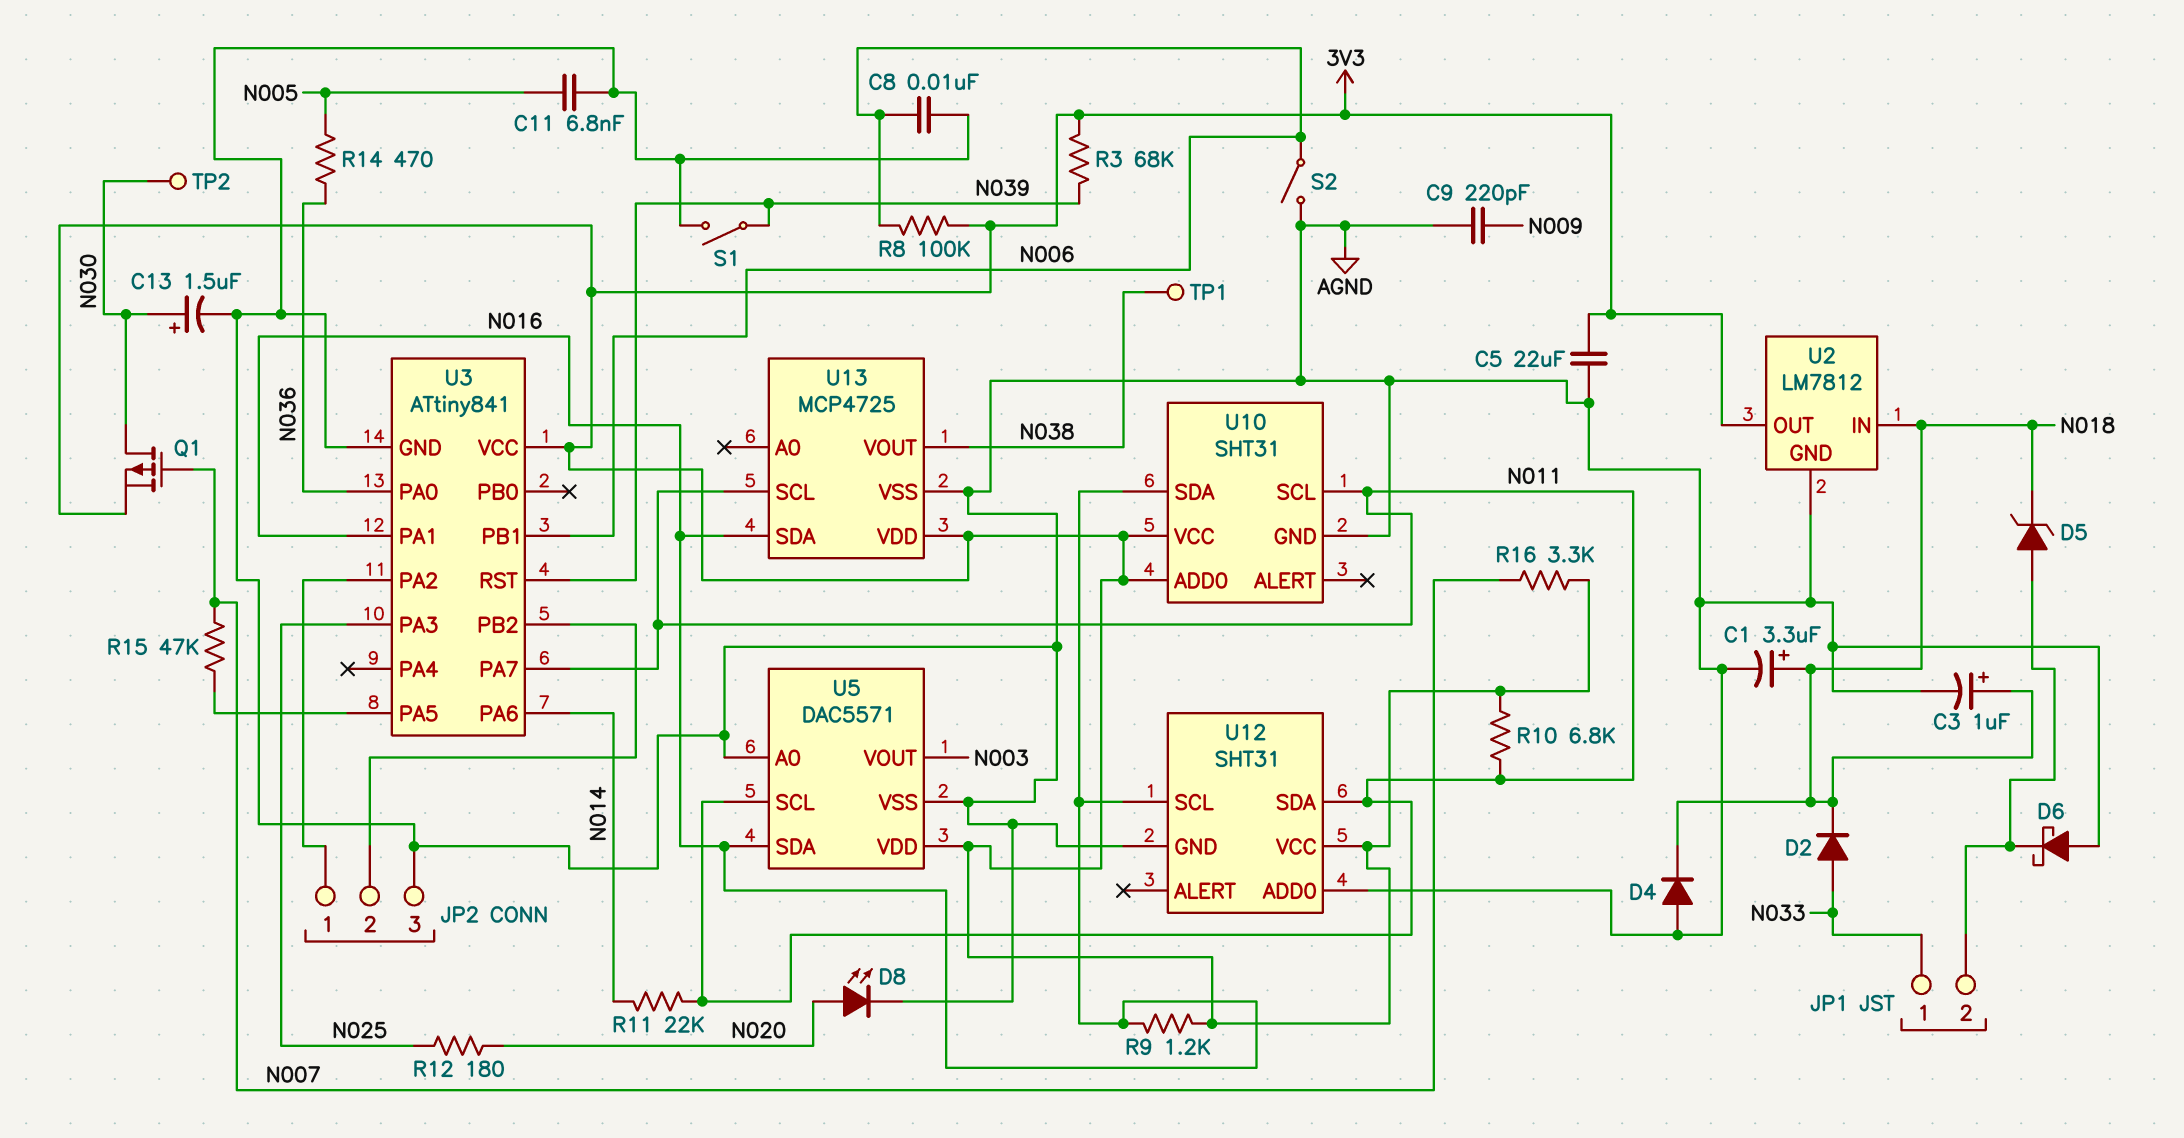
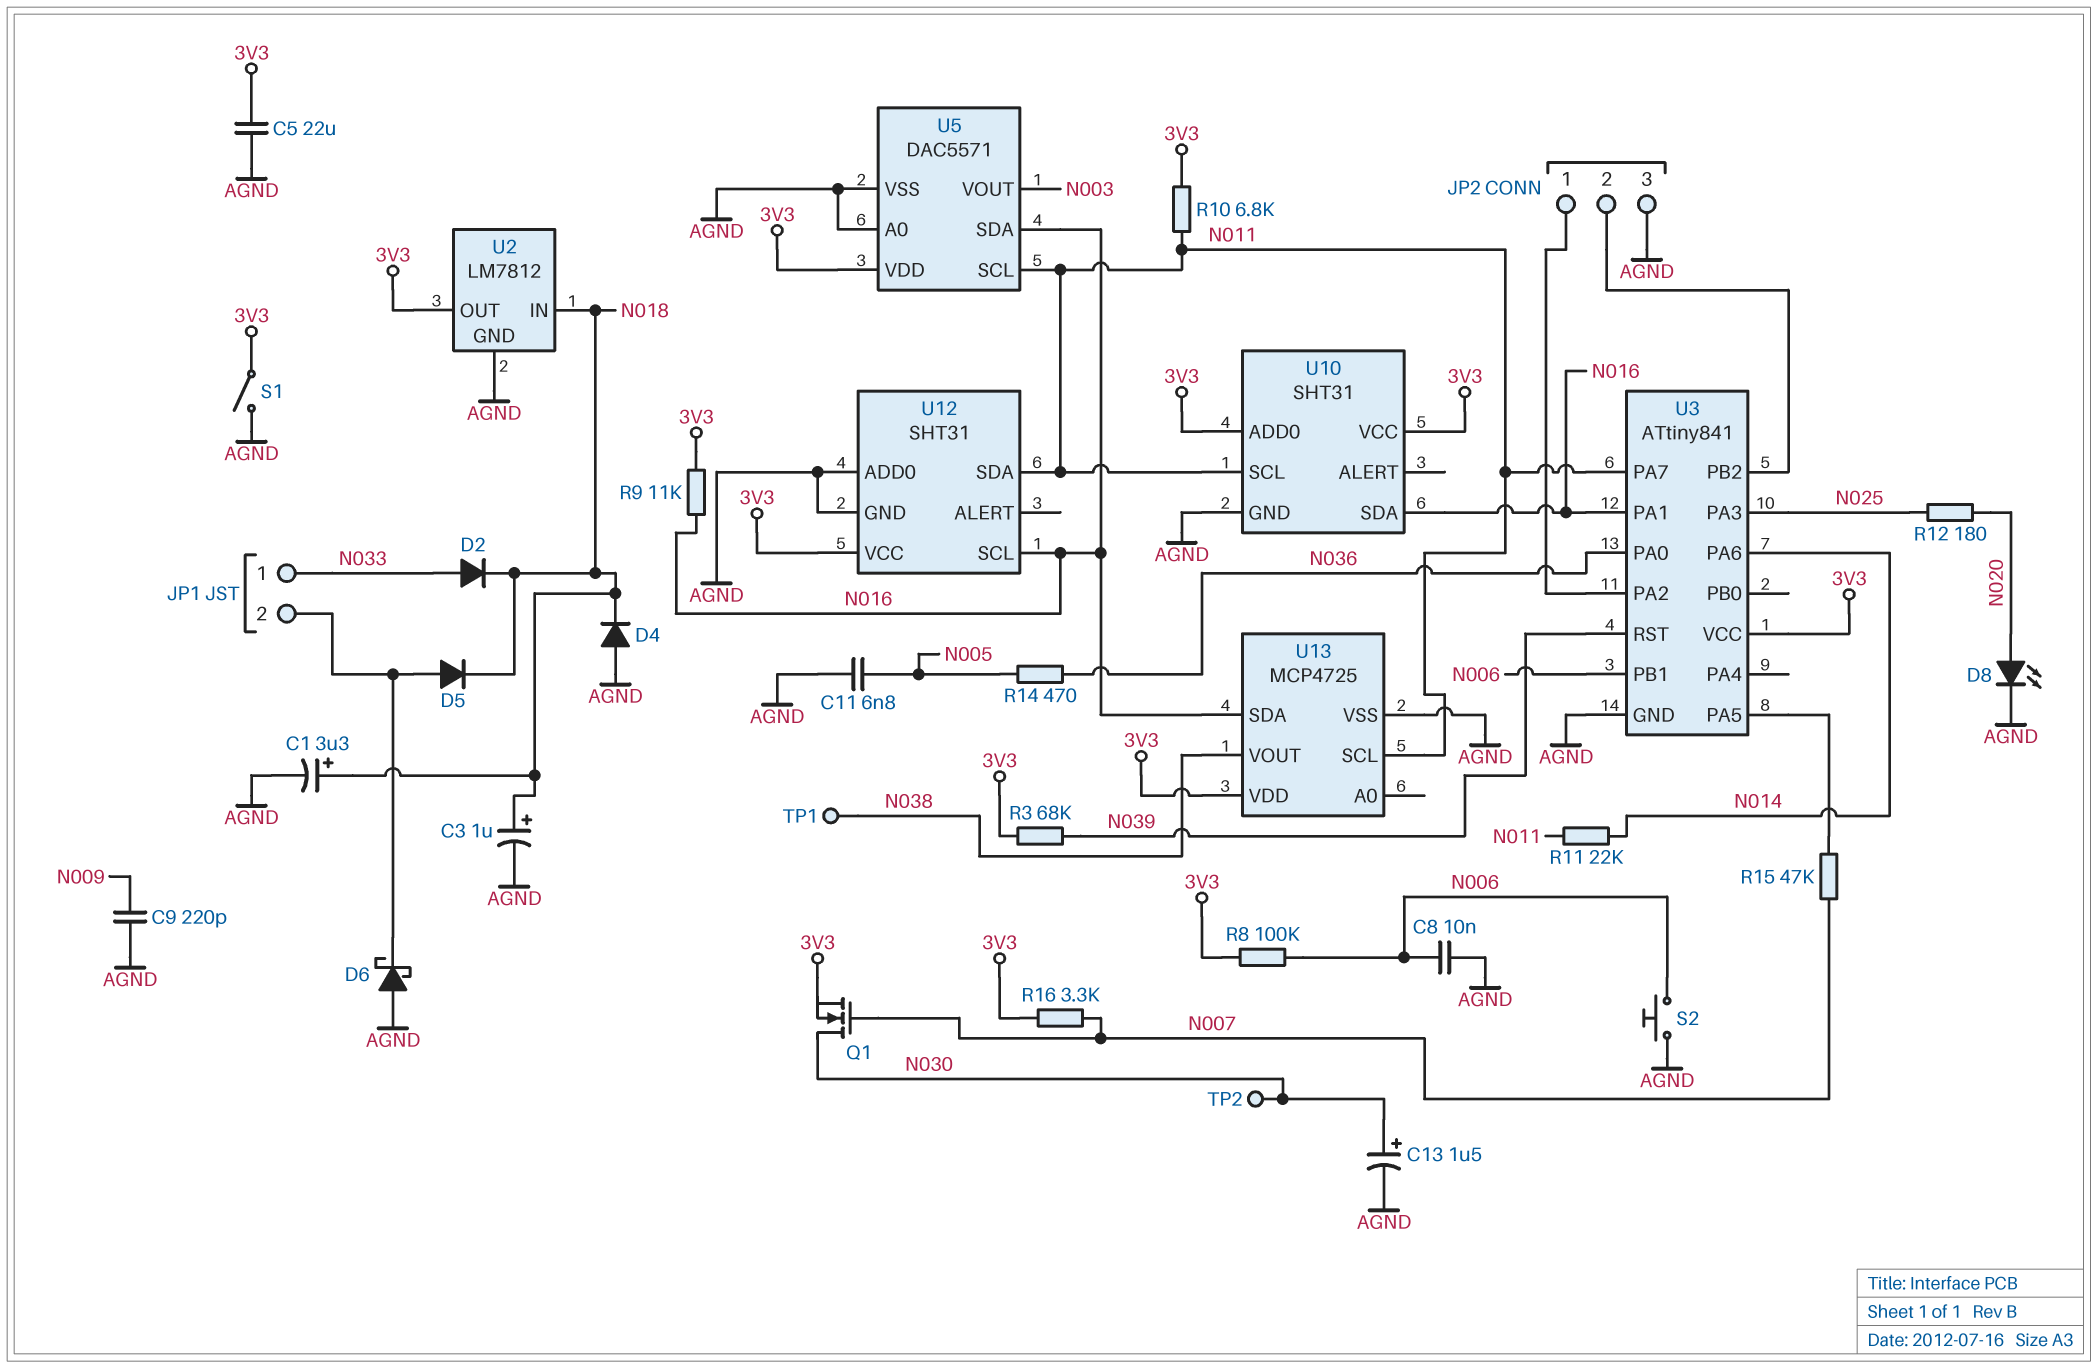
D5: zener (A JP1/2, K N018) -> diode (A JP1/2, K N018)
Q1: PMOS (G N007, D N030, S 3V3) -> NMOS (G N007, D N030, S 3V3)
R9: 1.2k (3V3, N016) -> 11k (3V3, N016)
S1: switch (AGND, N039) -> switch (3V3, AGND)
S2: switch (AGND, N006) -> button (AGND, N006)

